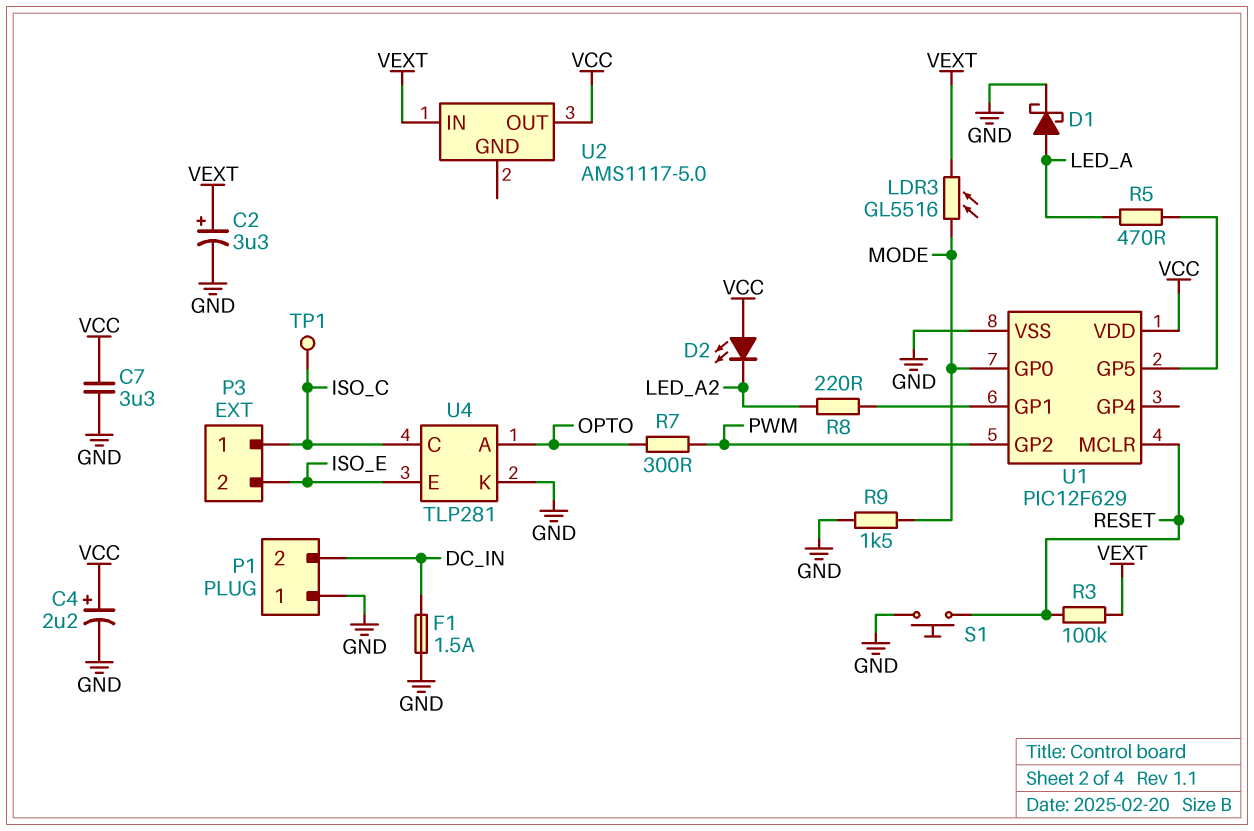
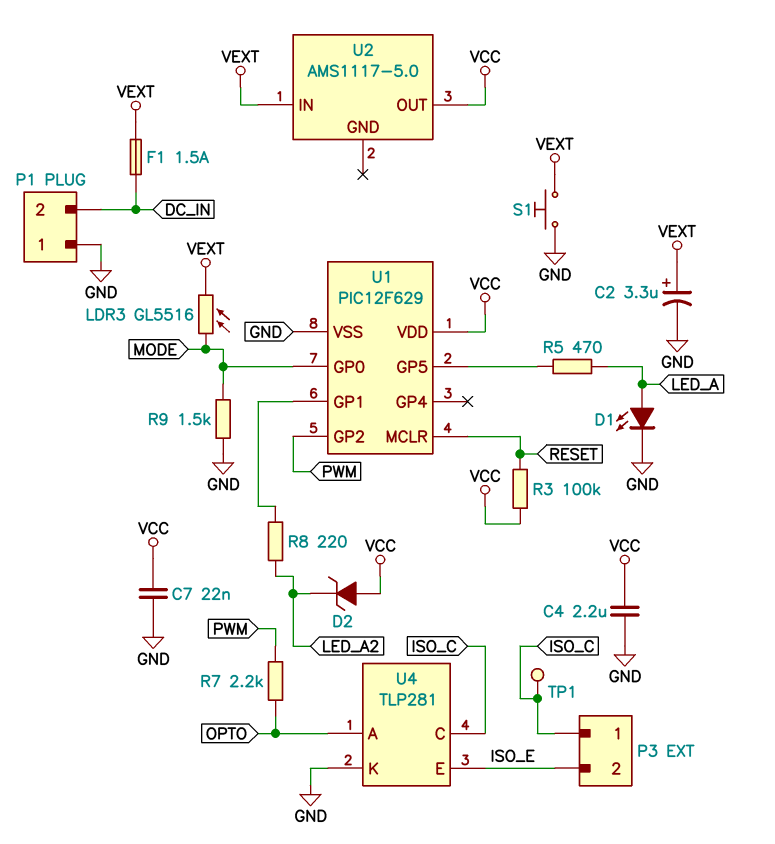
C4: 2.2uF (plus VCC, minus GND) -> 2.2uF (GND, VCC)
C7: 3.3uF (GND, VCC) -> 22nF (GND, VCC)
D1: schottky (A LED_A, K GND) -> LED (A LED_A, K GND)
D2: LED (A VCC, K LED_A2) -> zener (A VCC, K LED_A2)
F1: 1.5A (DC_IN, GND) -> 1.5A (DC_IN, VEXT)
R3: 100k (RESET, VEXT) -> 100k (RESET, VCC)
R7: 300 (OPTO, PWM) -> 2.2k (OPTO, PWM)
S1: button (GND, RESET) -> button (GND, VEXT)

